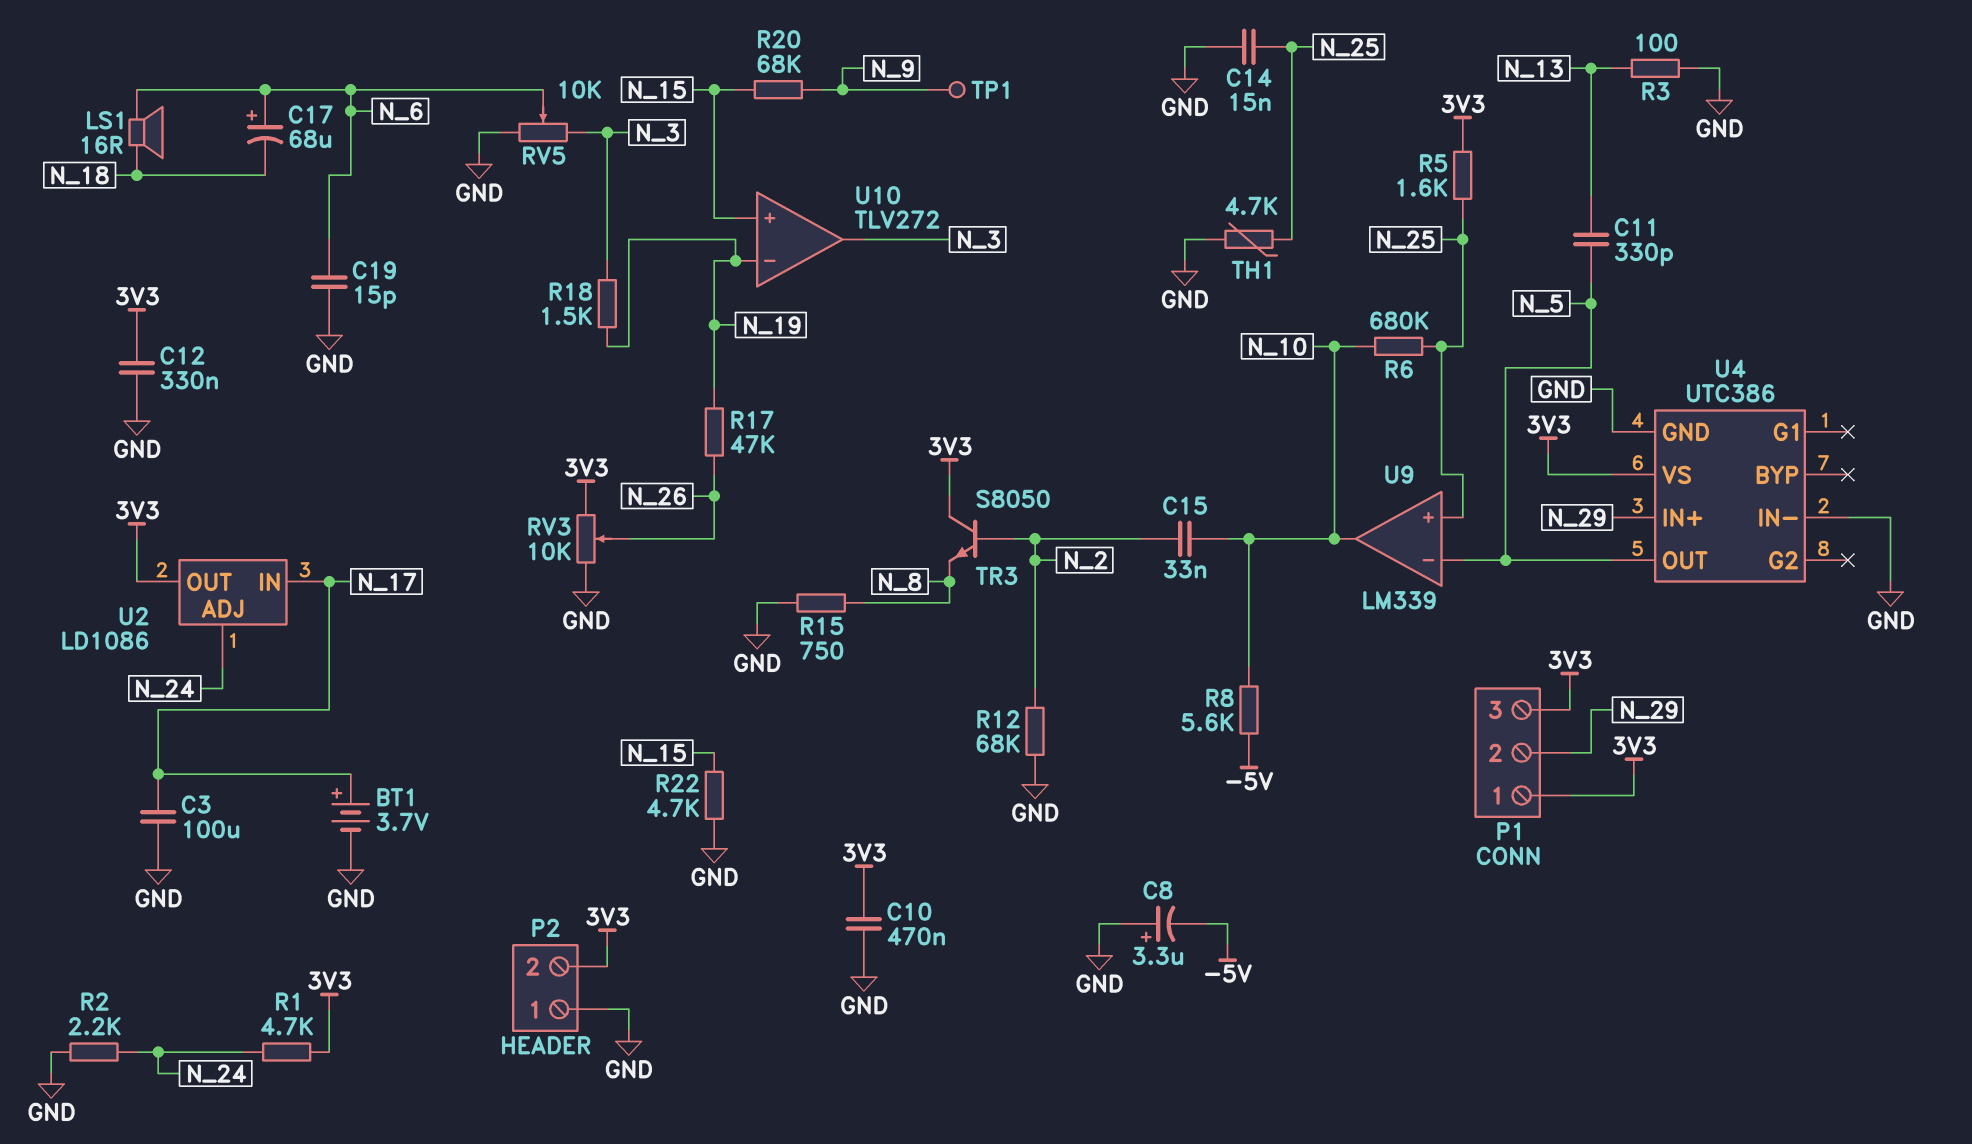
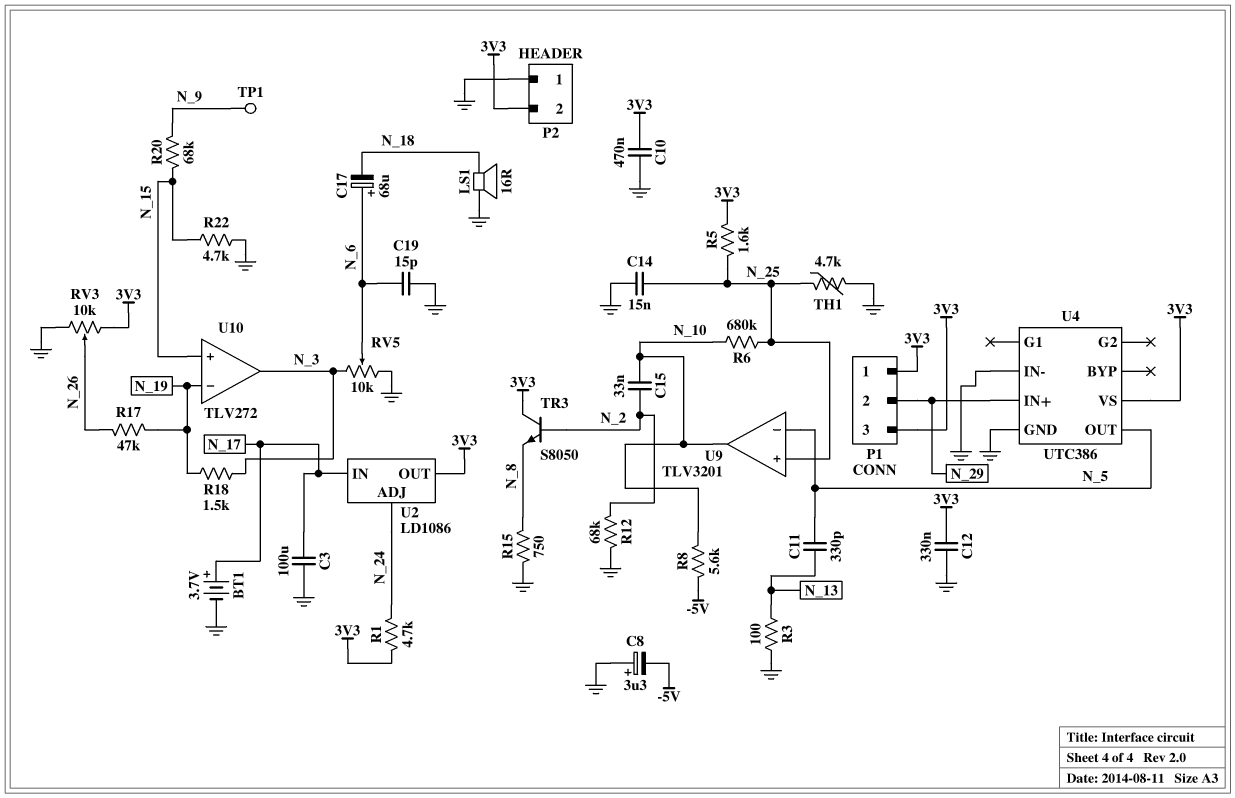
LS1: speaker 16R (N_6, N_18) -> speaker 16R (GND, N_18)
R2: 2.2k (GND, N_24) -> none
U9: LM339 -> TLV3201

